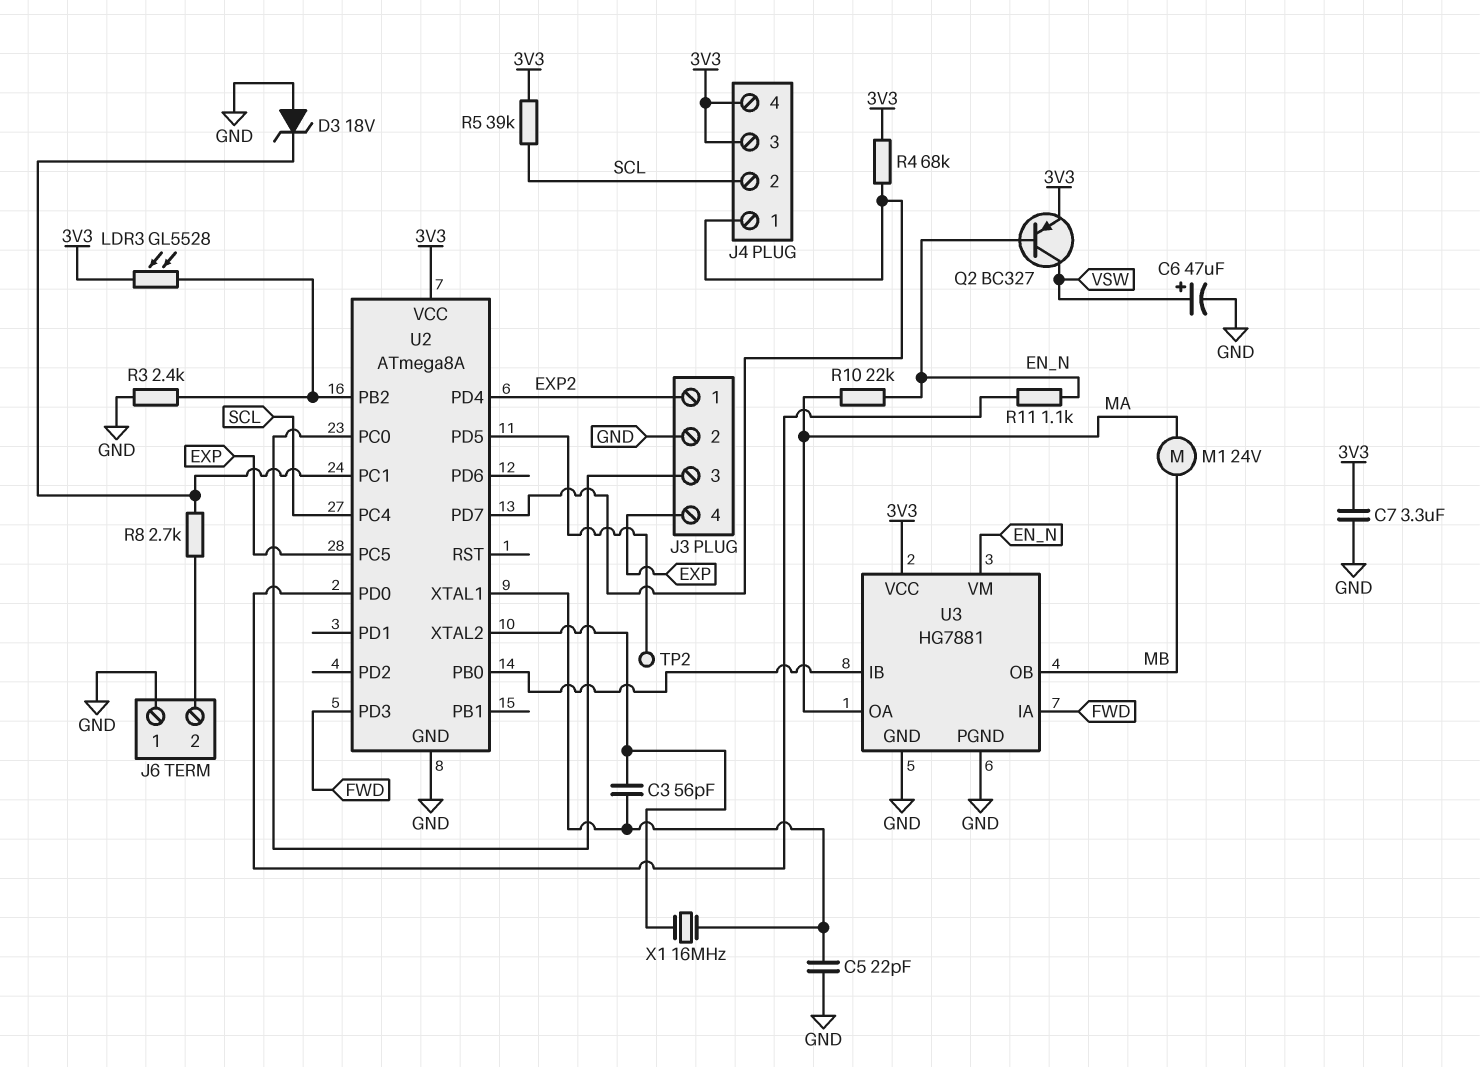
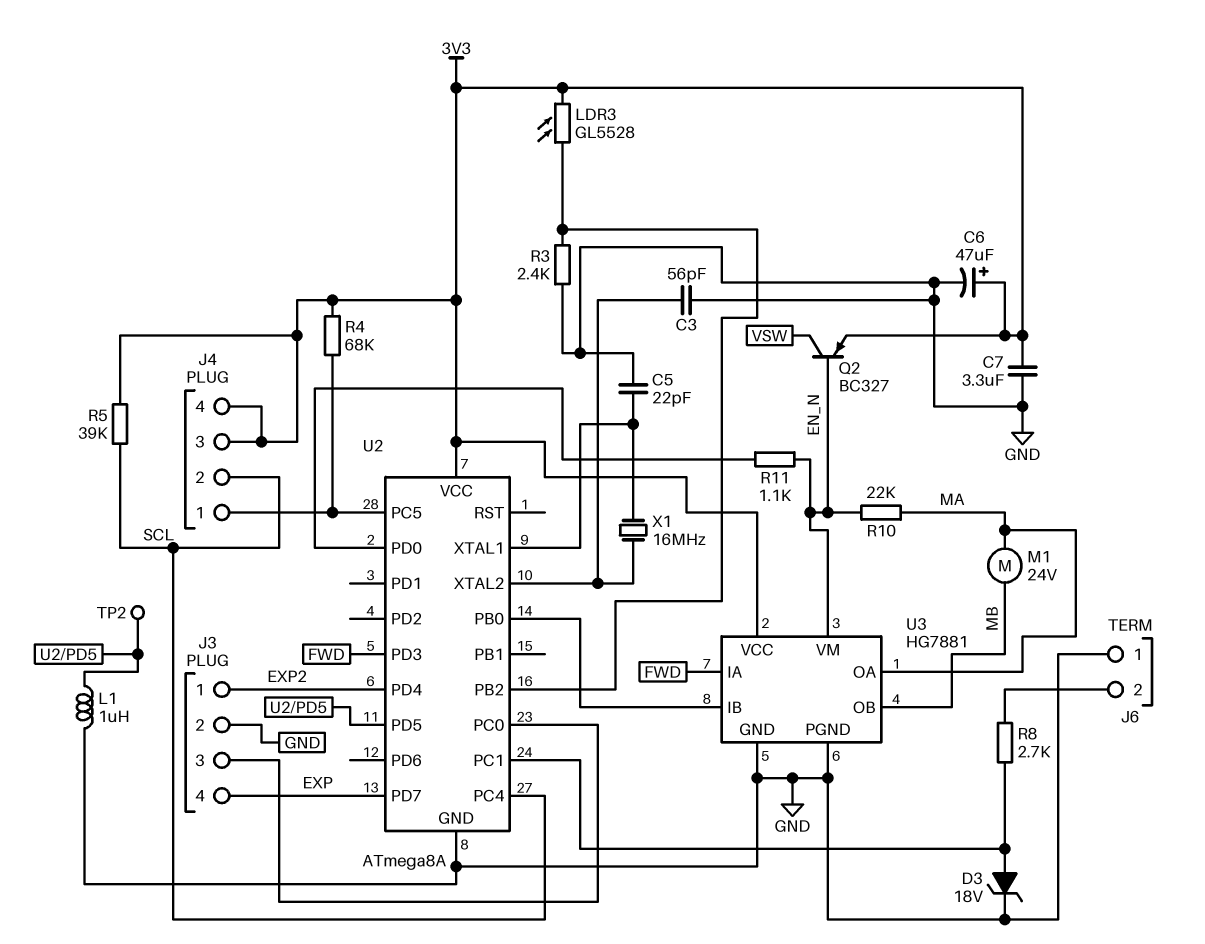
C3: 56pF (U2/XTAL1, U2/XTAL2) -> 56pF (GND, U2/XTAL2)
C6: 47uF (plus VSW, minus GND) -> 47uF (plus 3V3, minus GND)
D3: zener 18V (A GND, K U2/PC1) -> zener 18V (A U2/PC1, K GND)
L1: none -> 1uH (GND, U2/PD5)
U2 pin PC5: EXP -> J4/1
U2 pin PD7: J4/1 -> EXP

